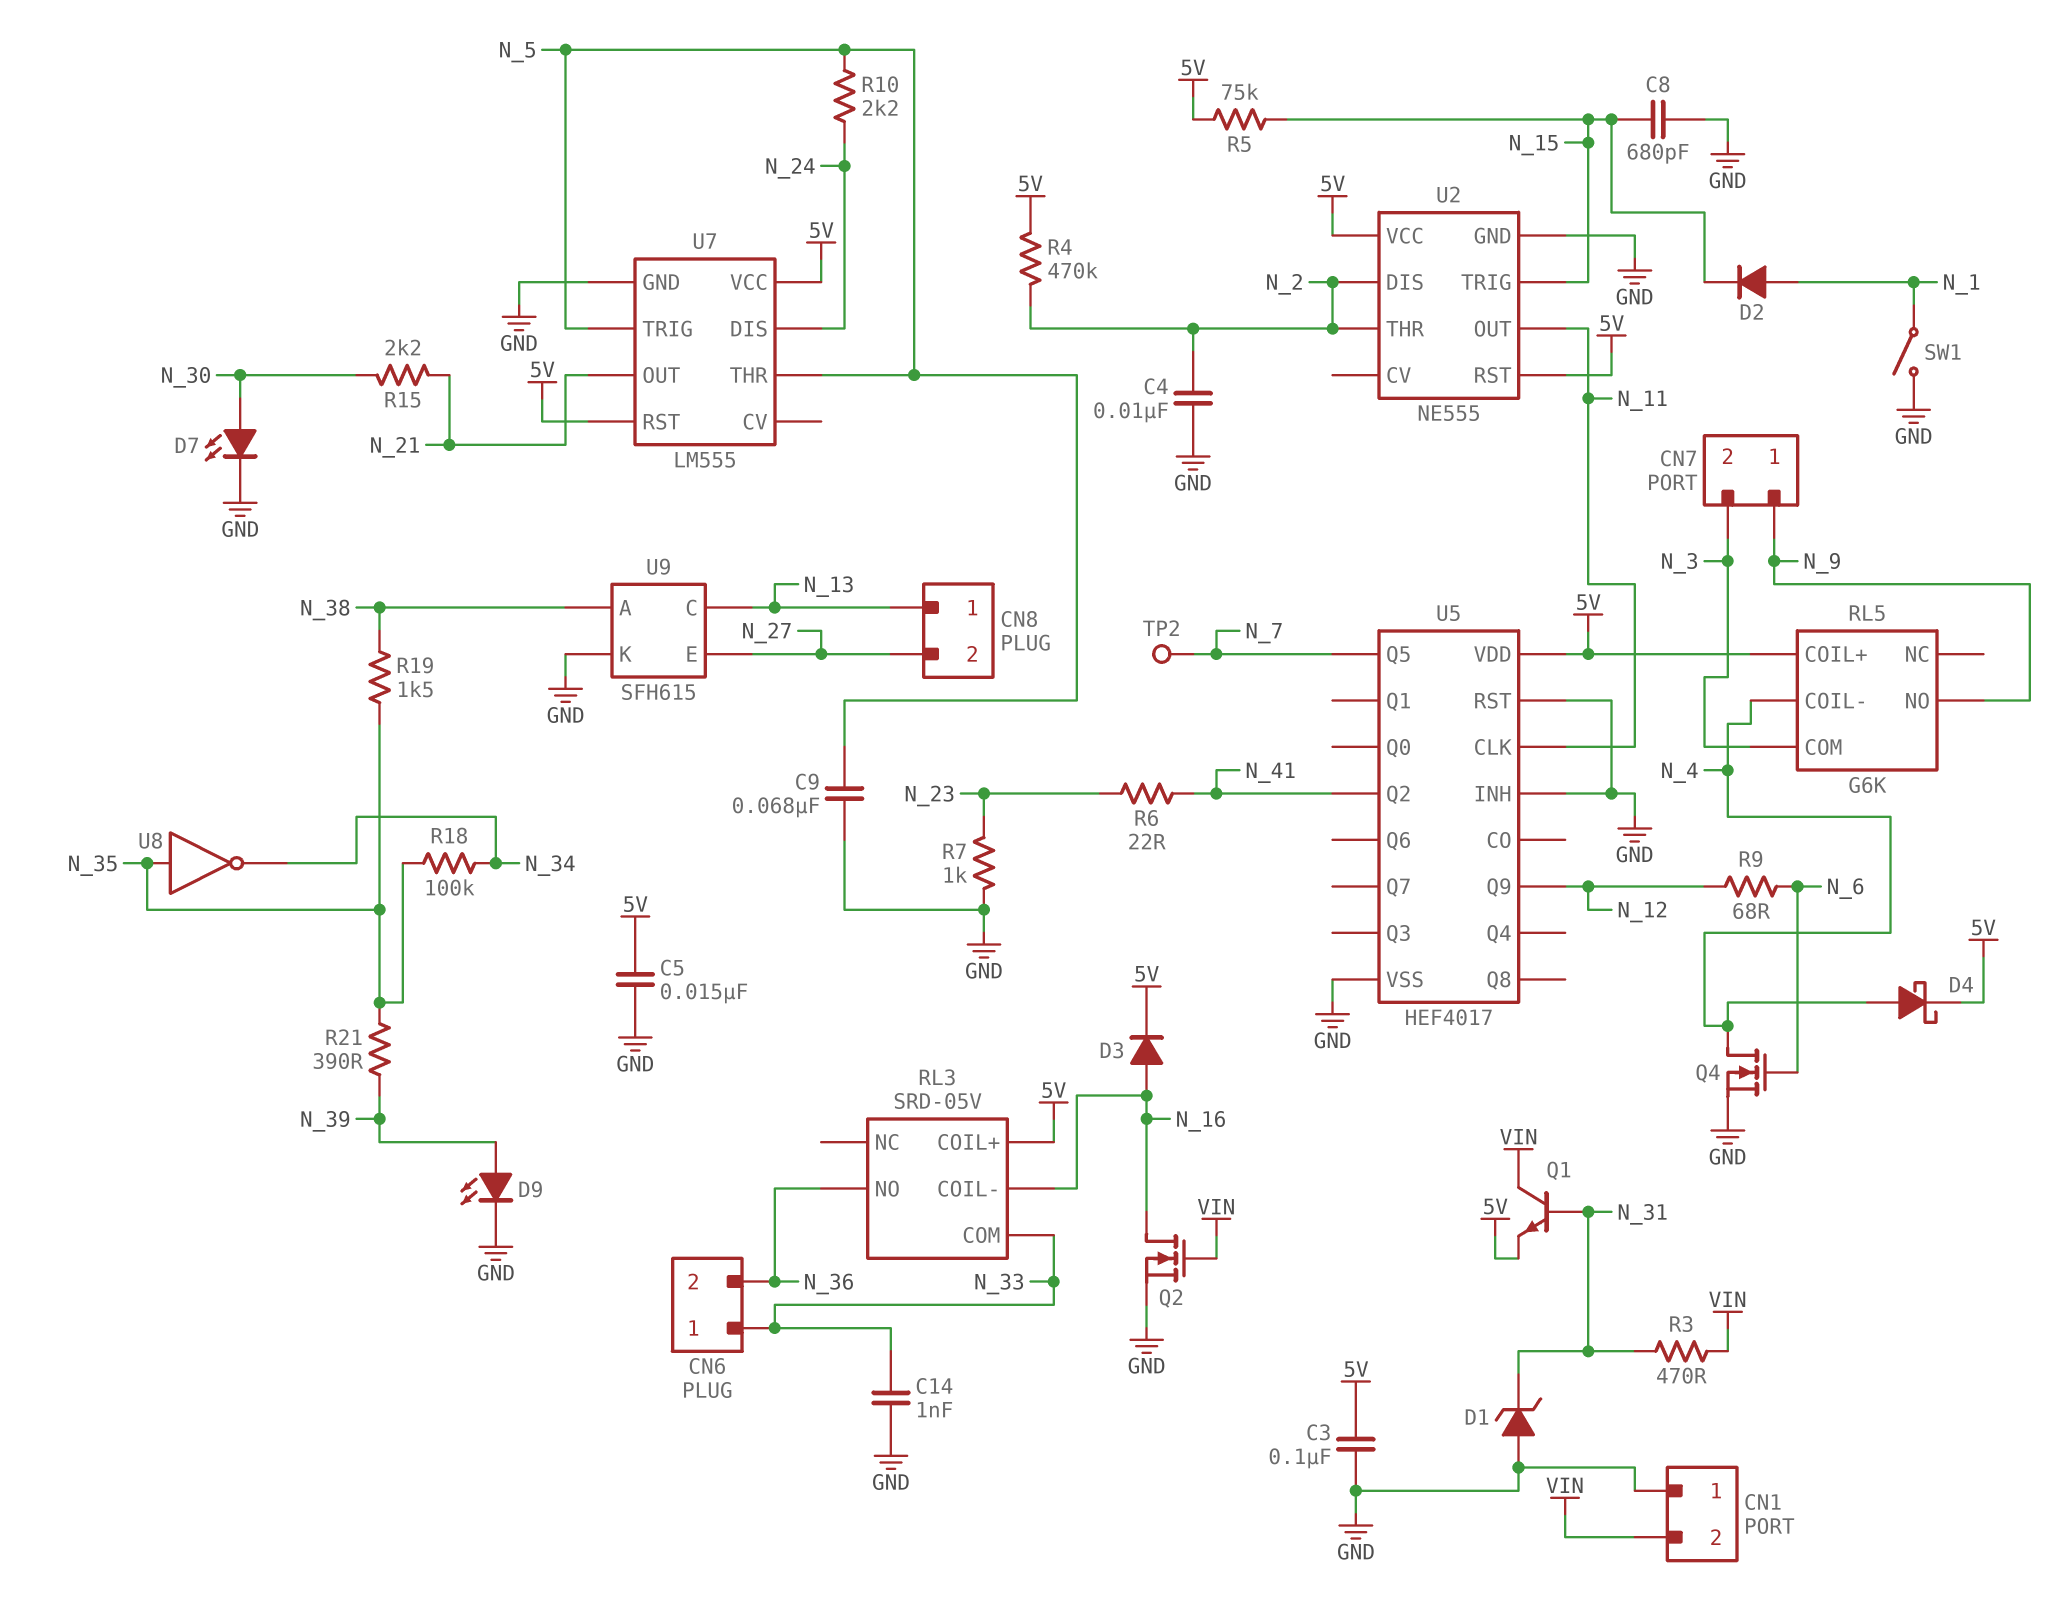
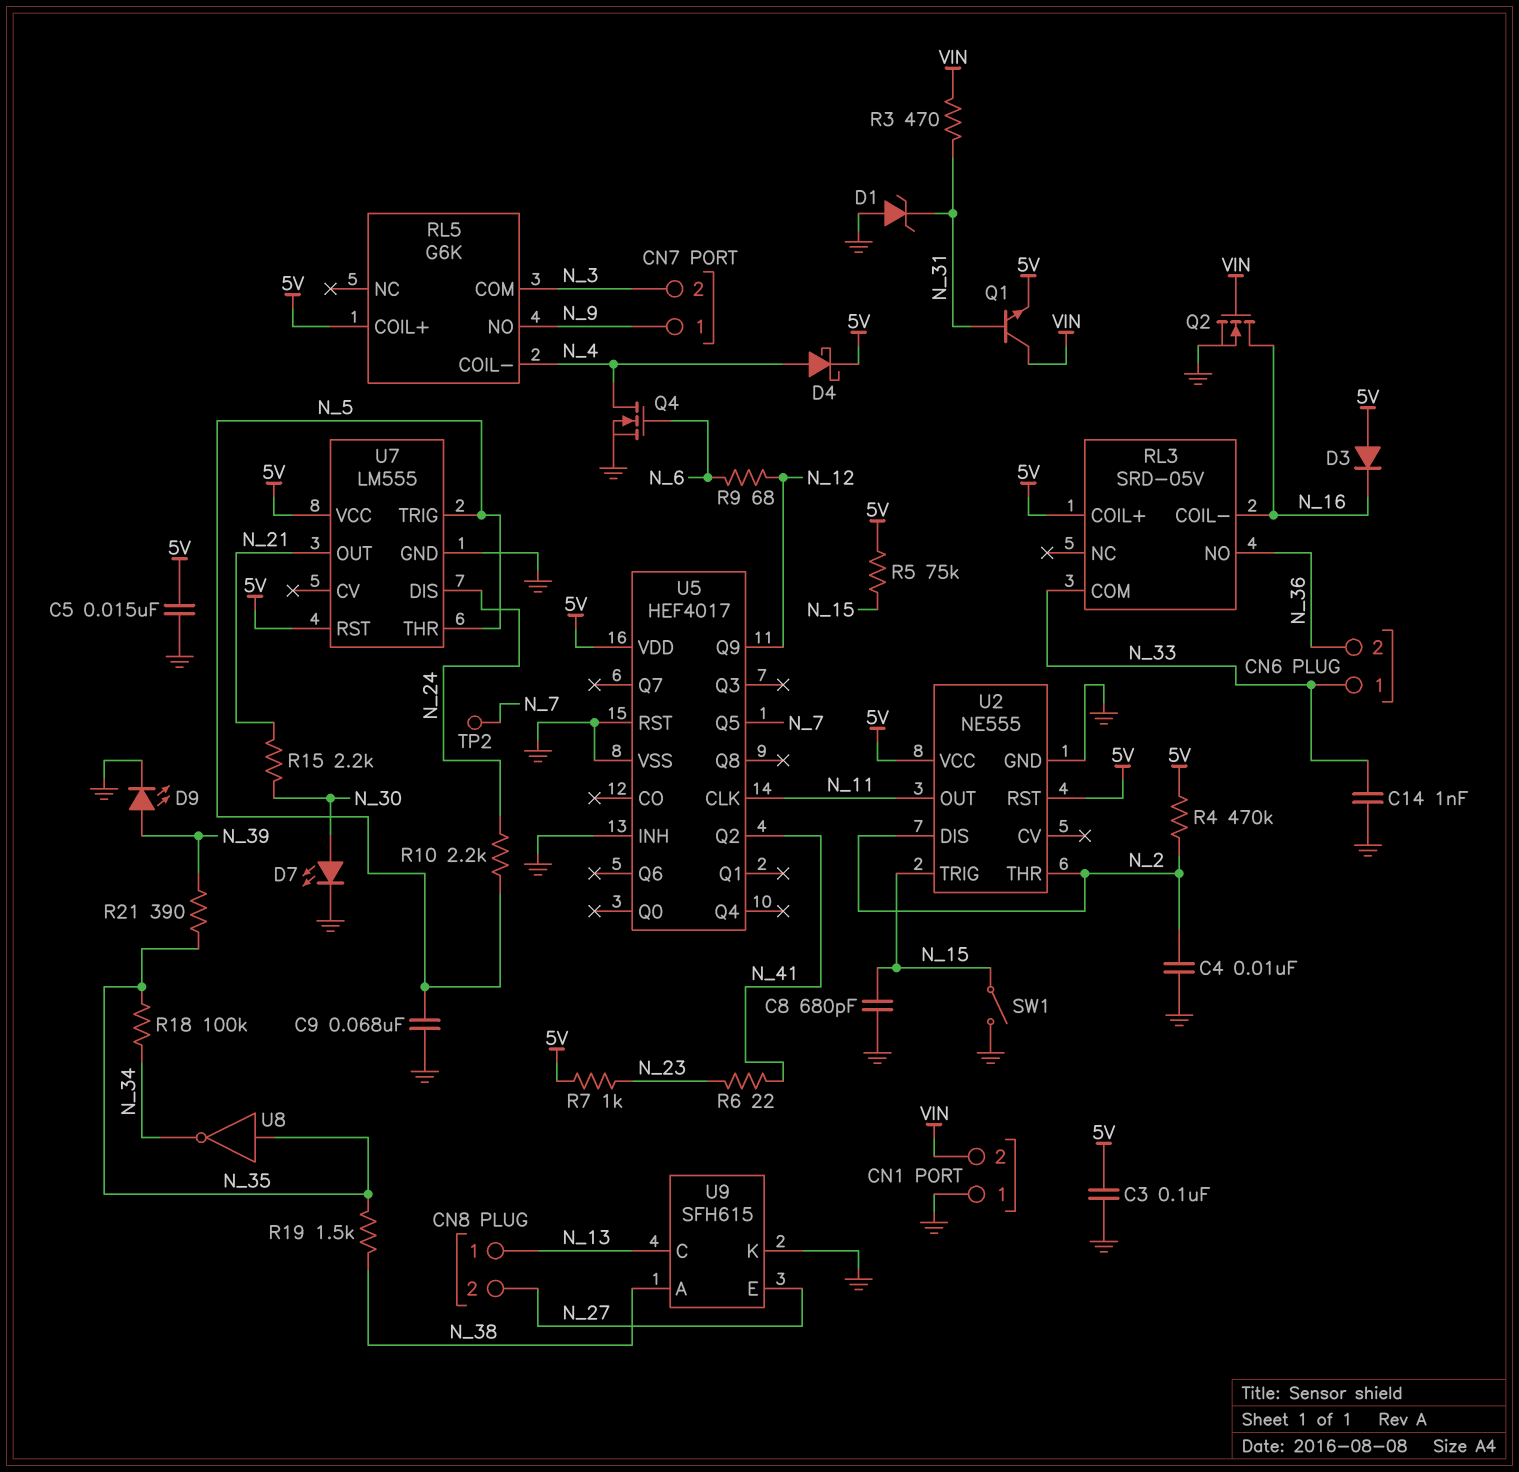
D2: diode (A N_1, K N_15) -> none
D3: diode (A N_16, K 5V) -> diode (A 5V, K N_16)
R7: 1k (GND, N_23) -> 1k (5V, N_23)
SW1: switch (GND, N_1) -> switch (GND, N_15)

